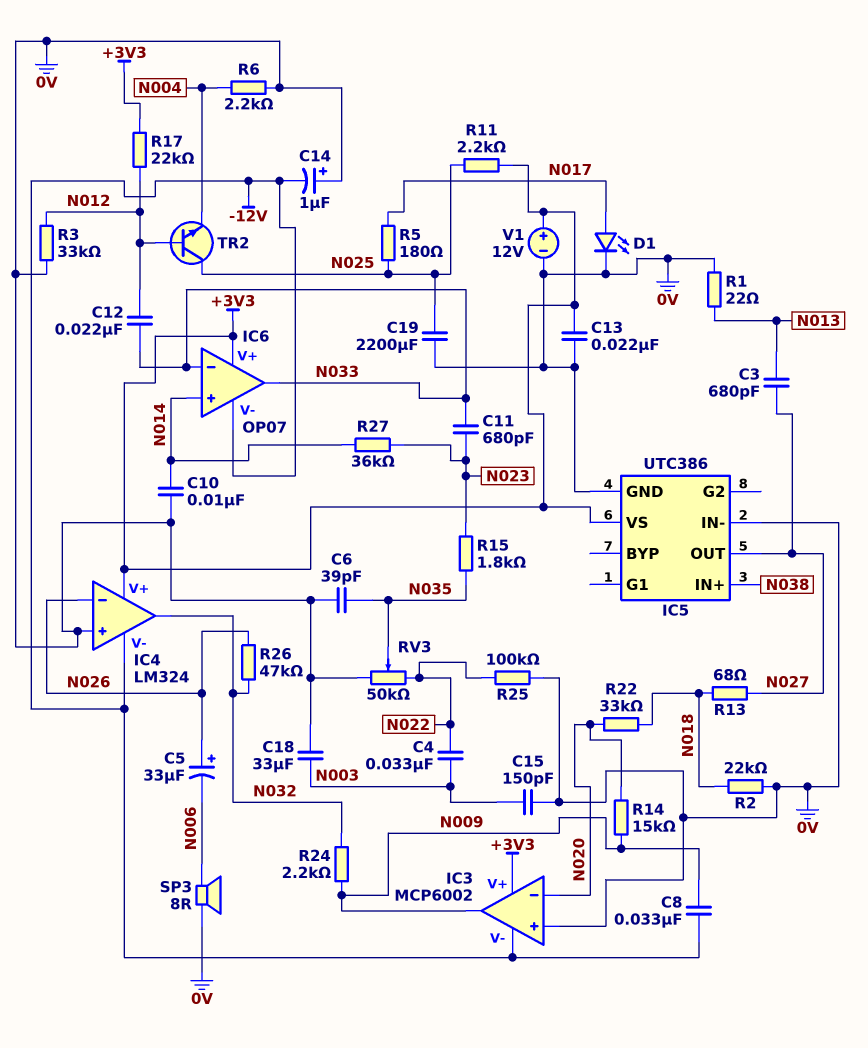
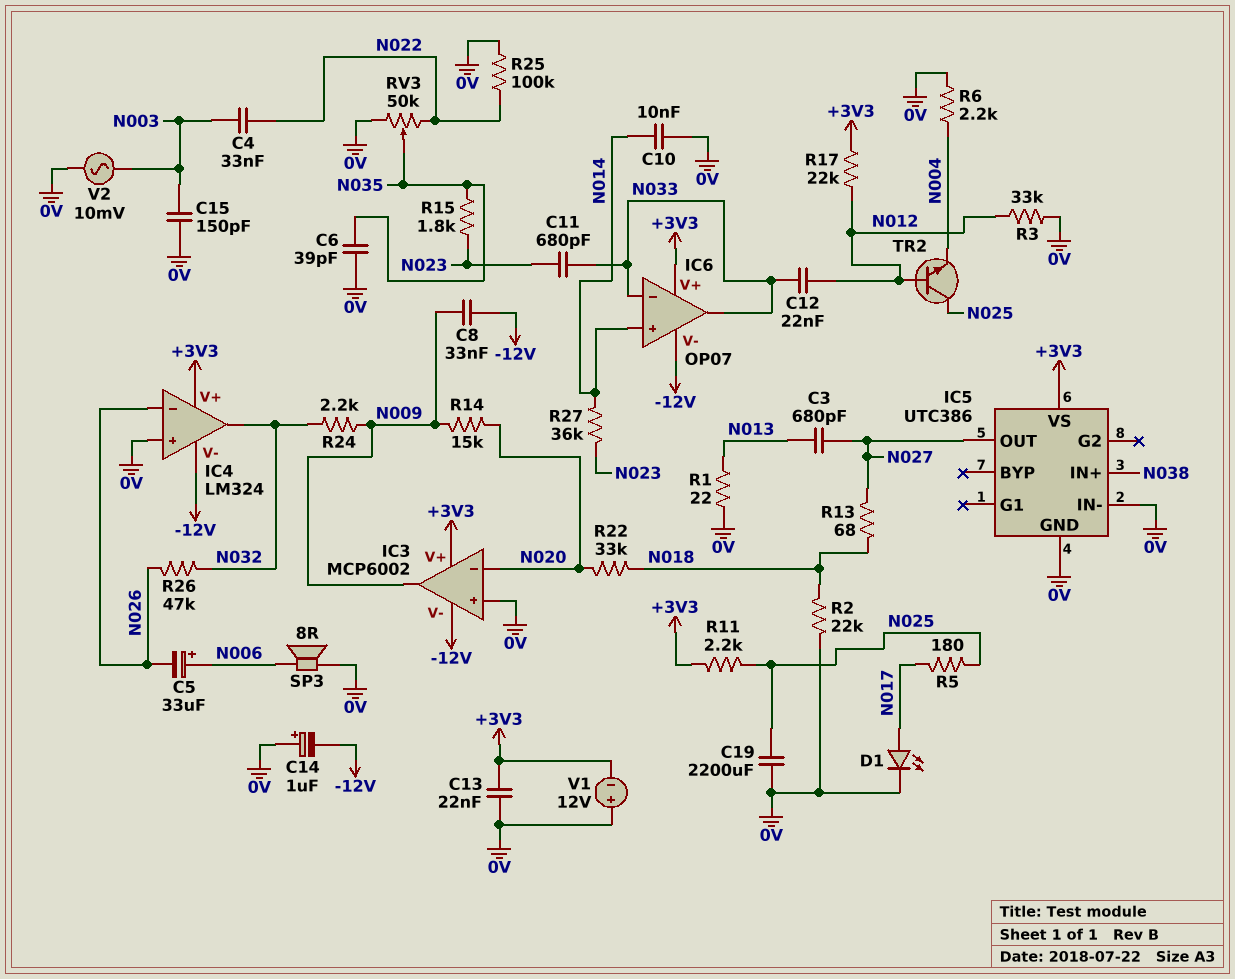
C5: 33uF (plus N026, minus N006) -> 33uF (plus N006, minus N026)
C18: 33uF (0V, N003) -> none
V1: 12V (plus +3V3, minus 0V) -> 12V (plus 0V, minus +3V3)
V2: none -> AC 10mV (0V, N003)

